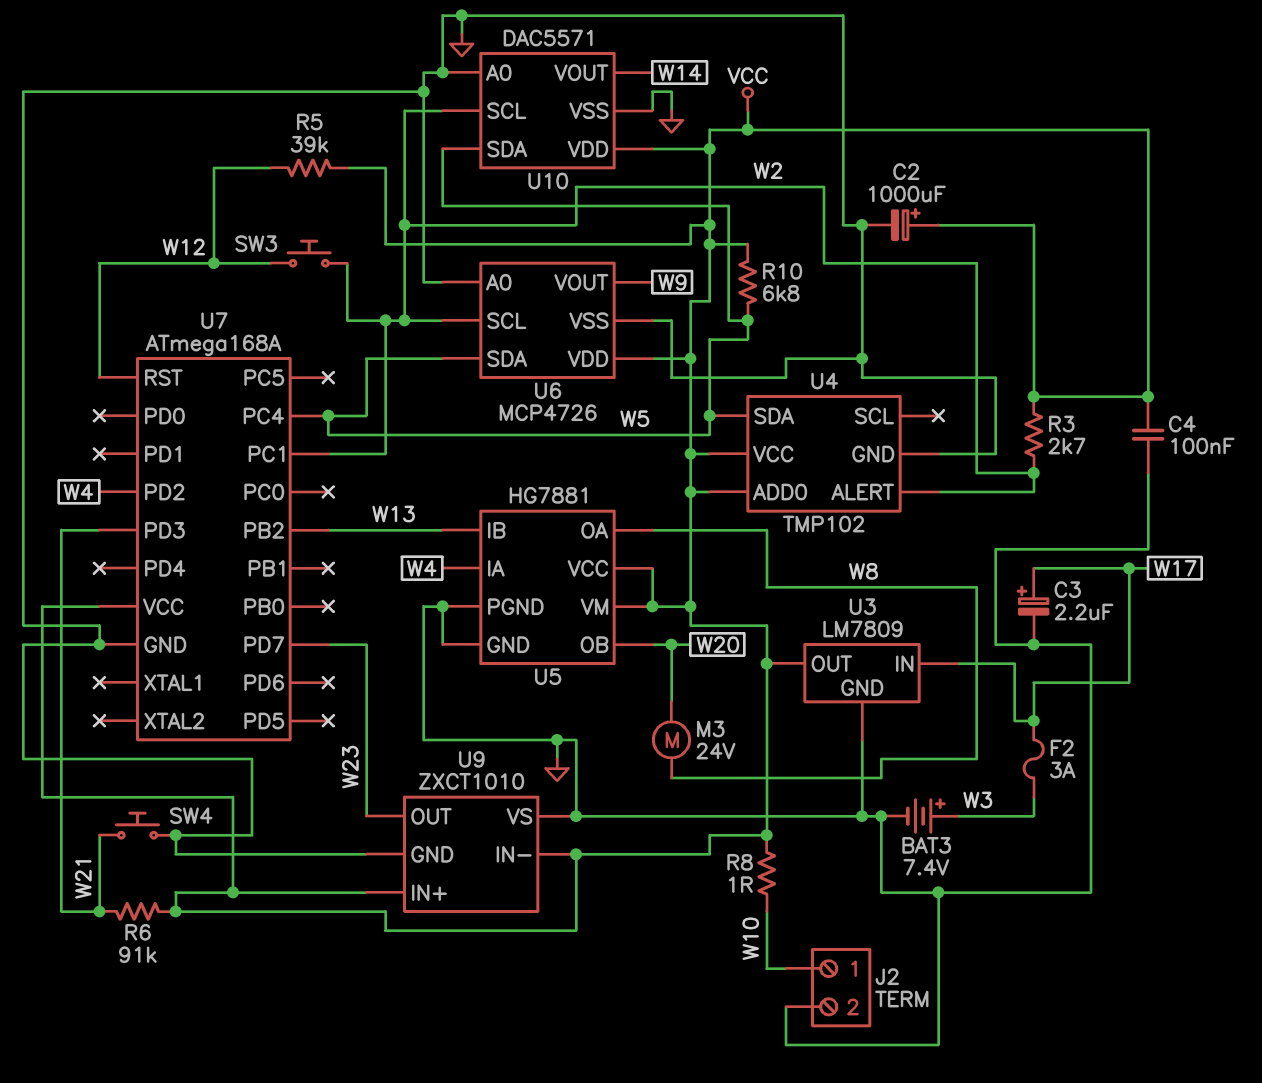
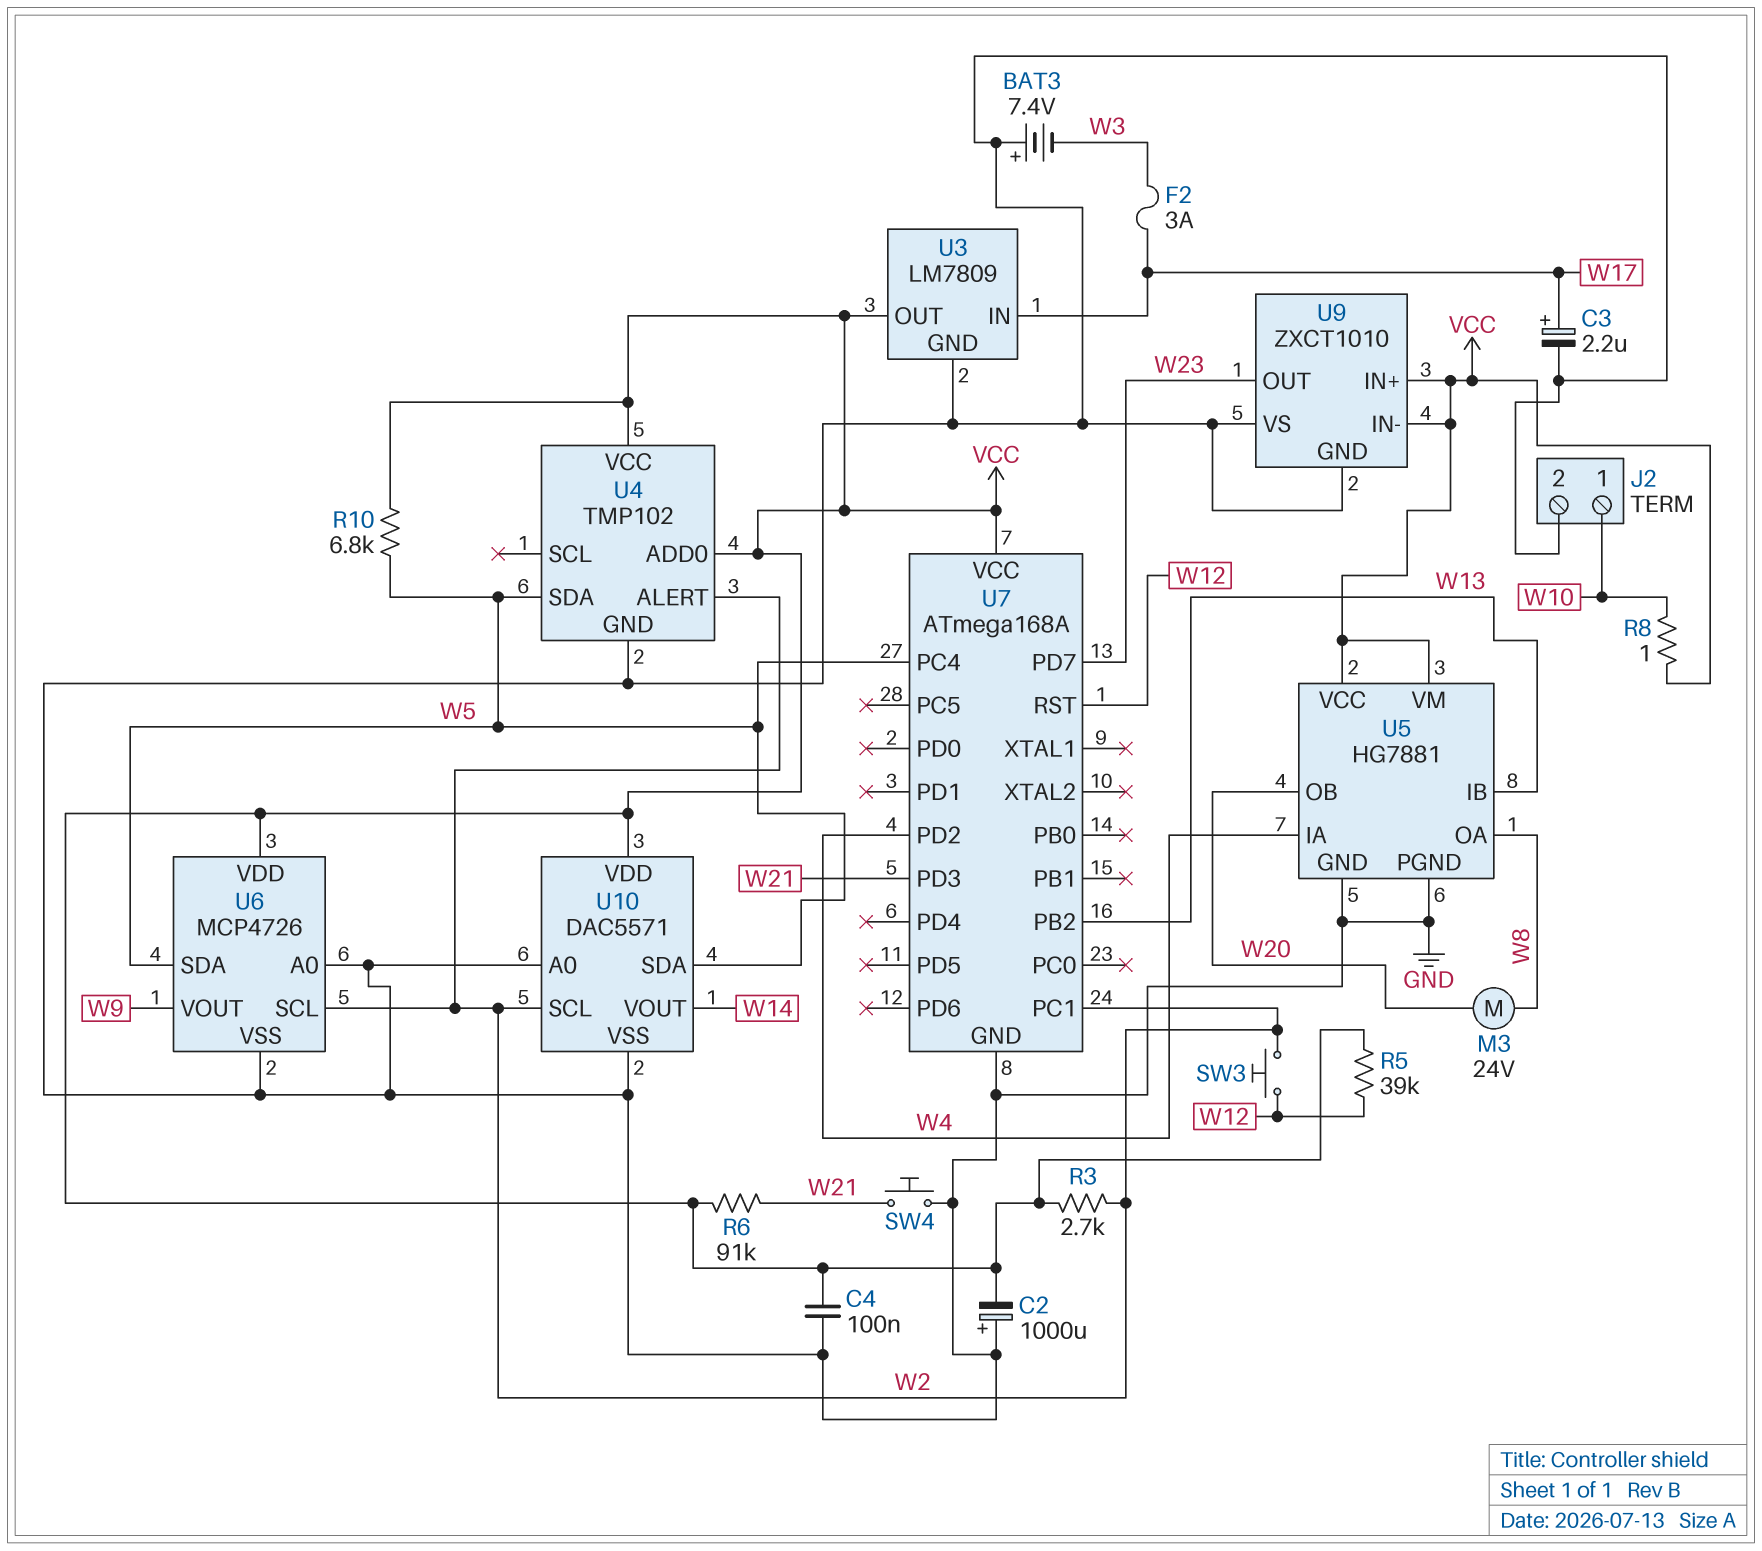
BAT3: 7.4V (plus W3, minus GND) -> 7.4V (plus GND, minus W3)
C2: 1000uF (plus VCC, minus GND) -> 1000uF (plus GND, minus VCC)

